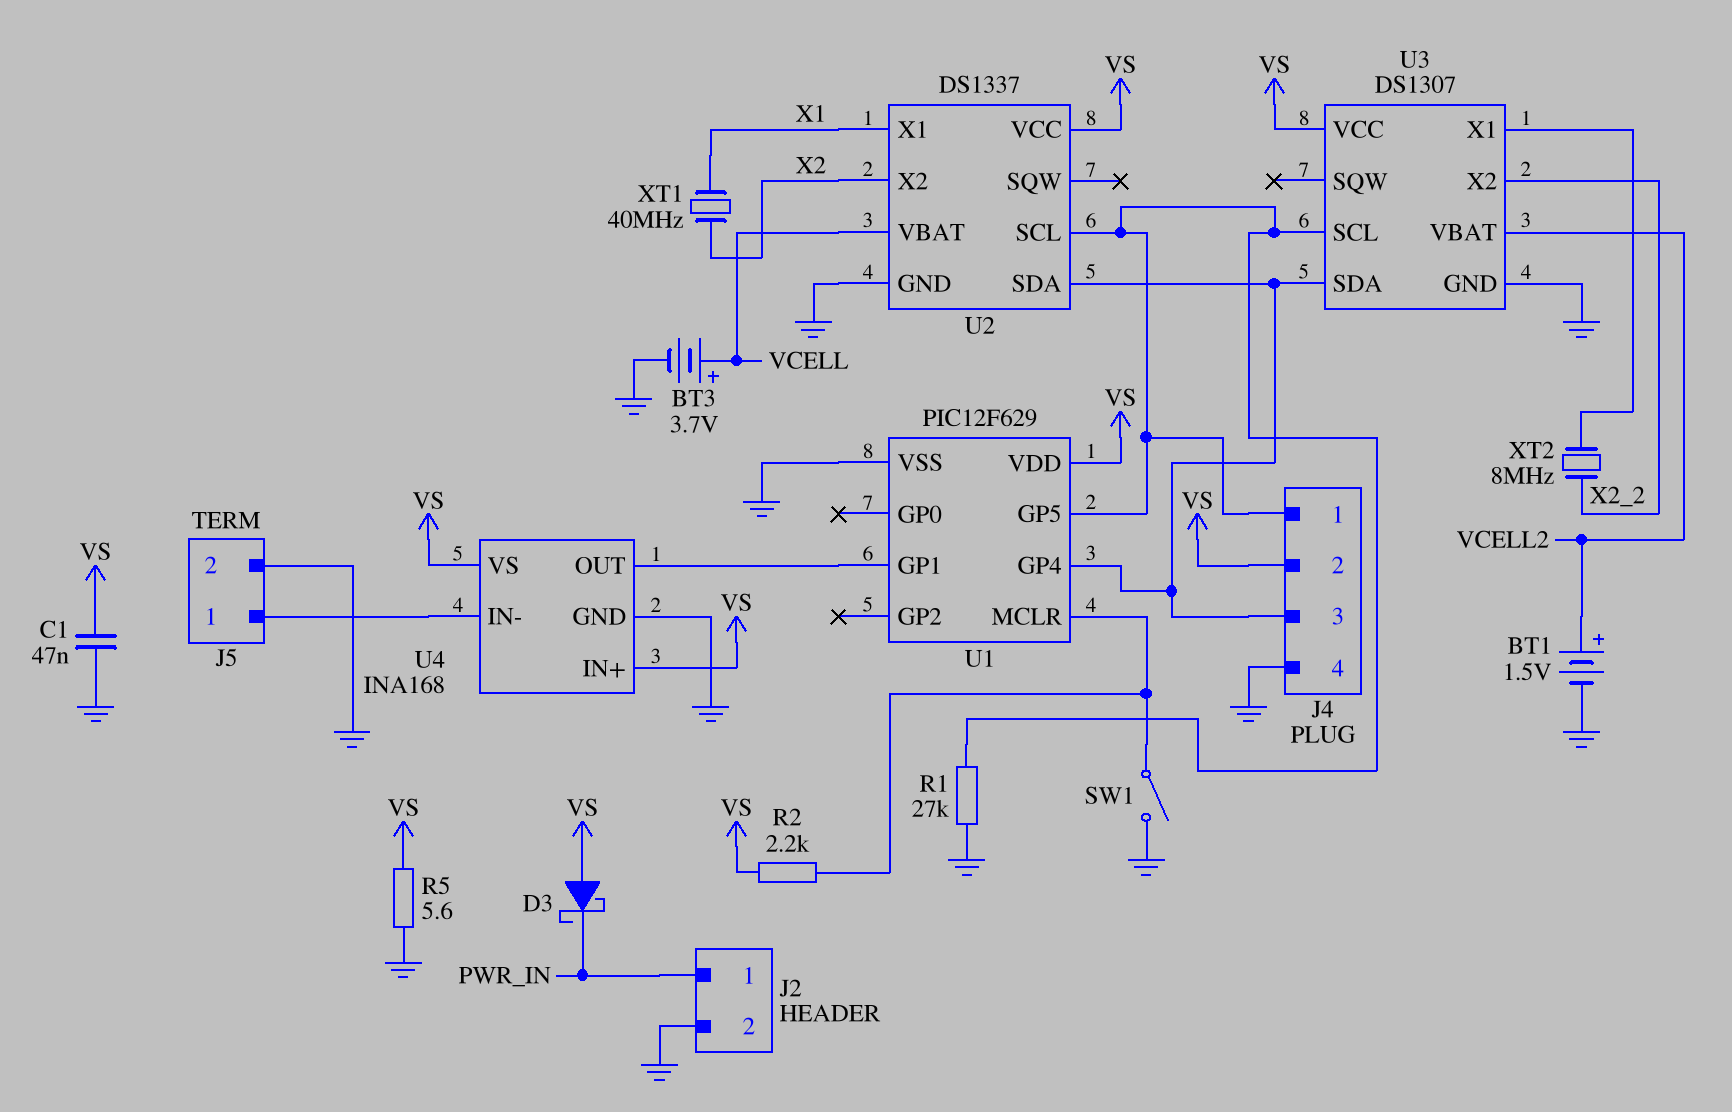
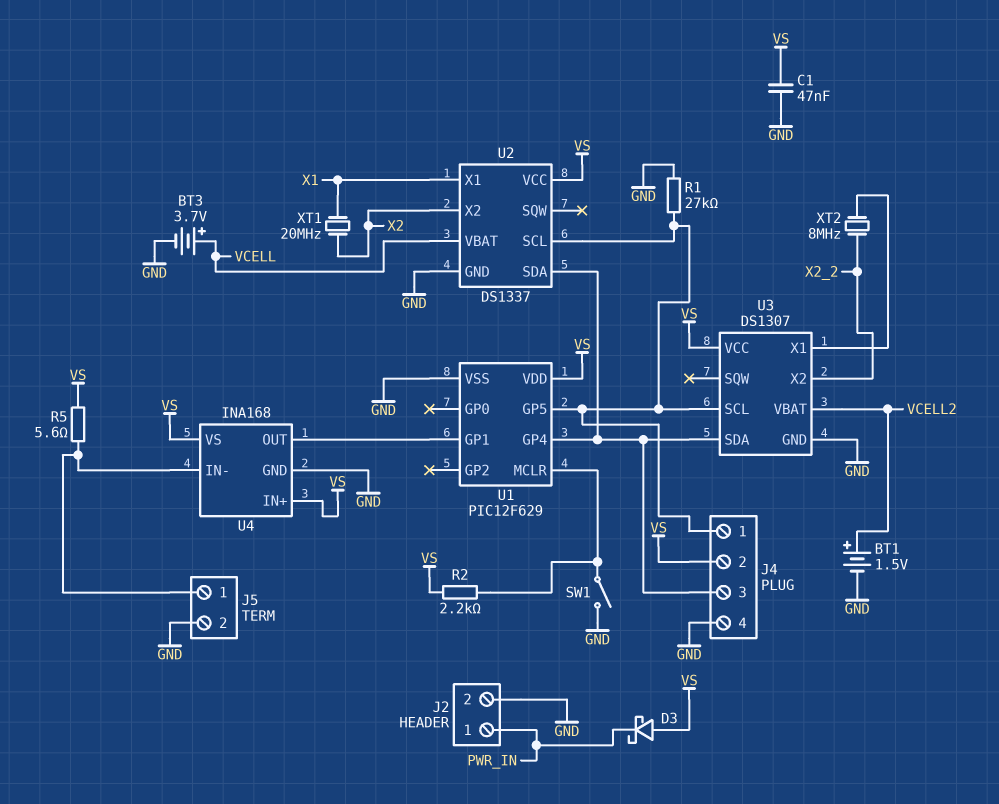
R5: 5.6 (GND, VS) -> 5.6 (J5/1, VS)
XT1: 40MHz (X1, X2) -> 20MHz (X1, X2)

